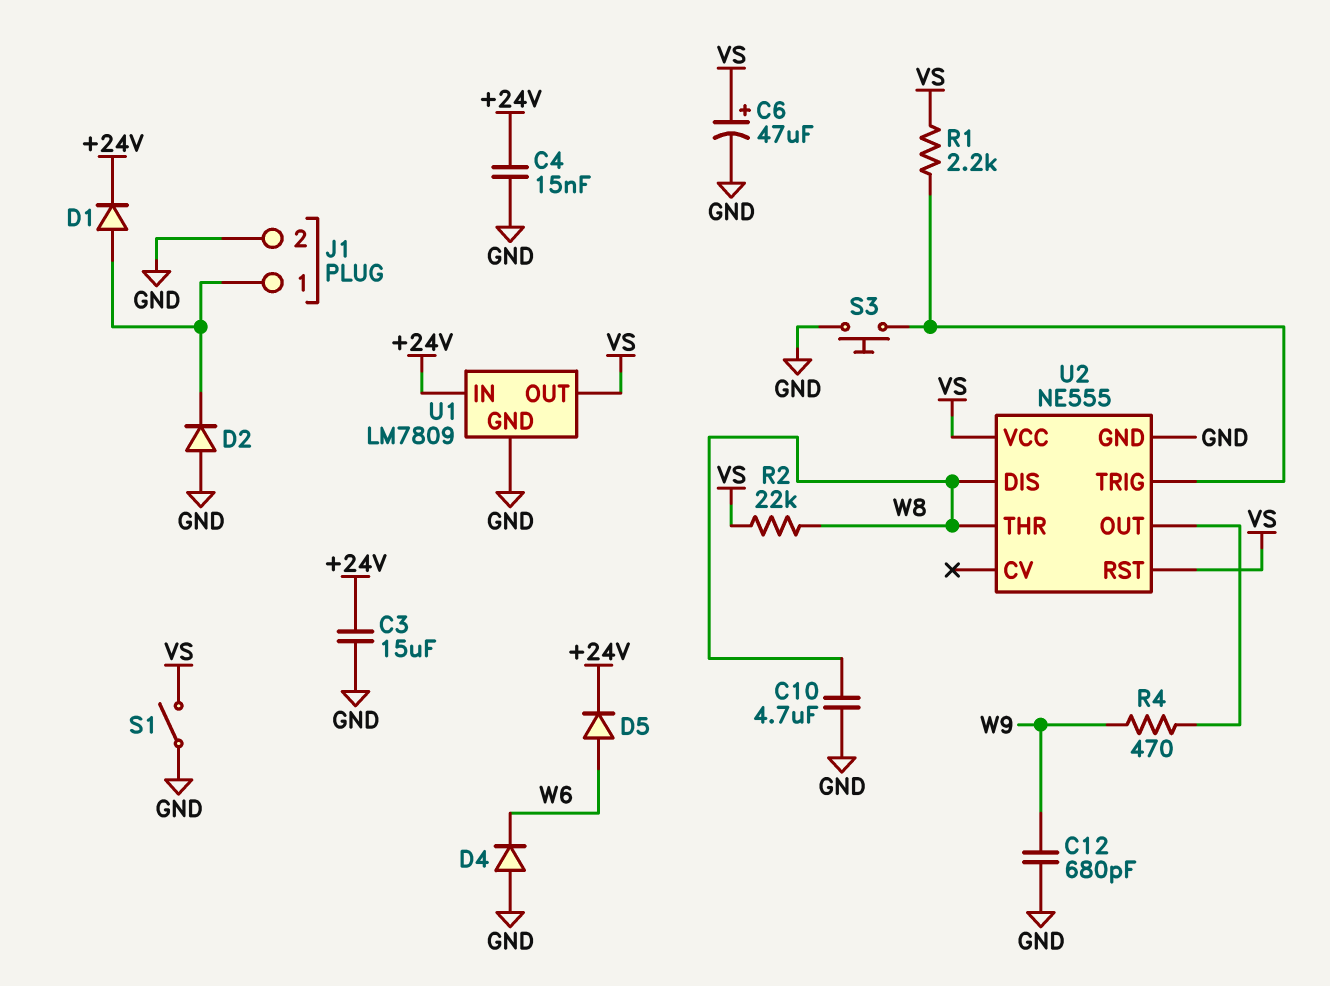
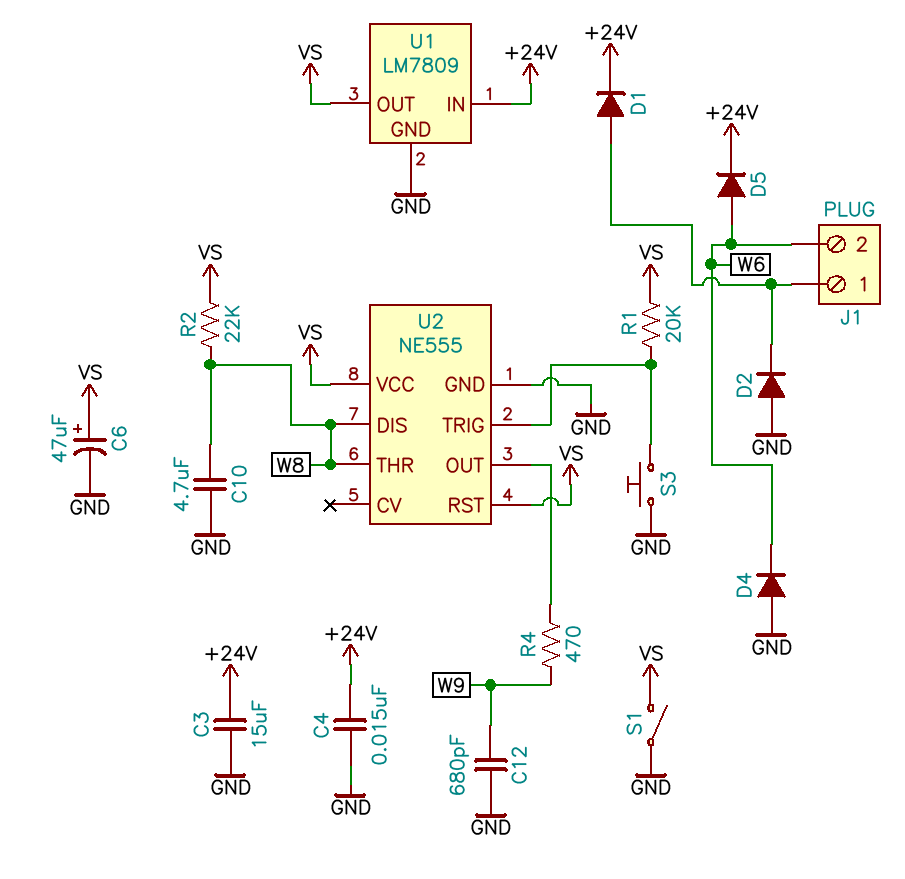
J1 pin 2: GND -> W6
R1: 2.2k (U2/TRIG, VS) -> 20k (U2/TRIG, VS)

